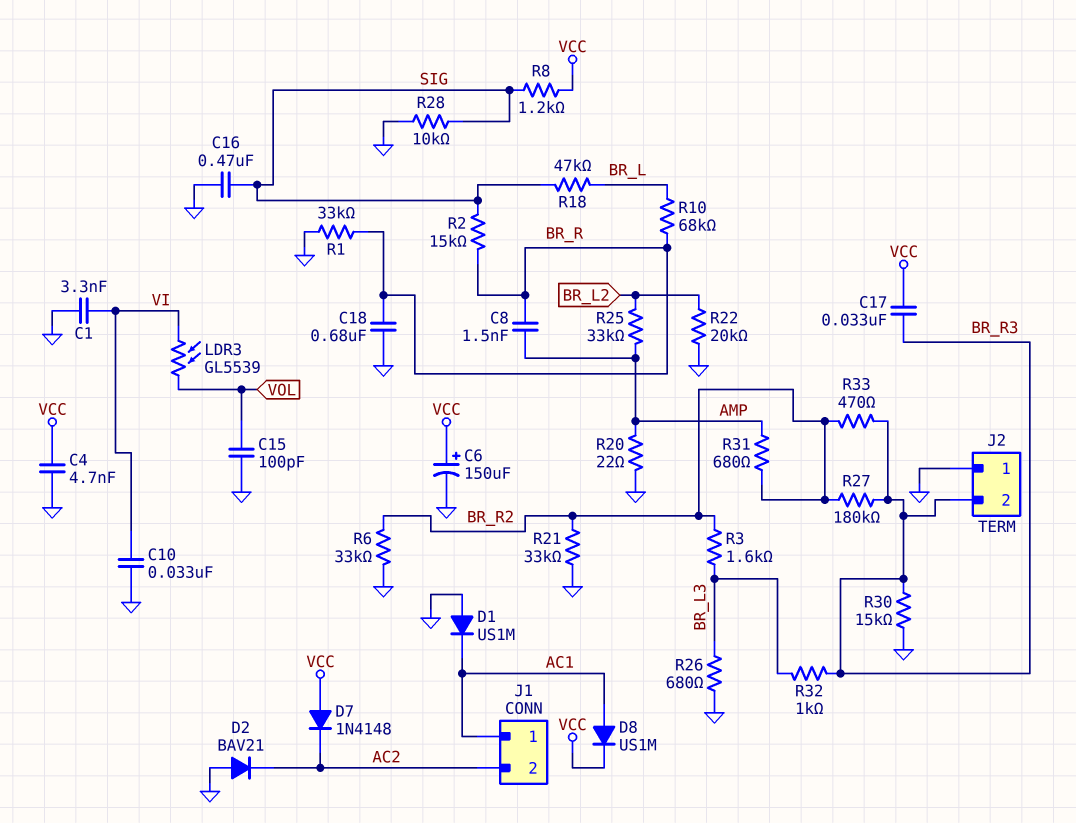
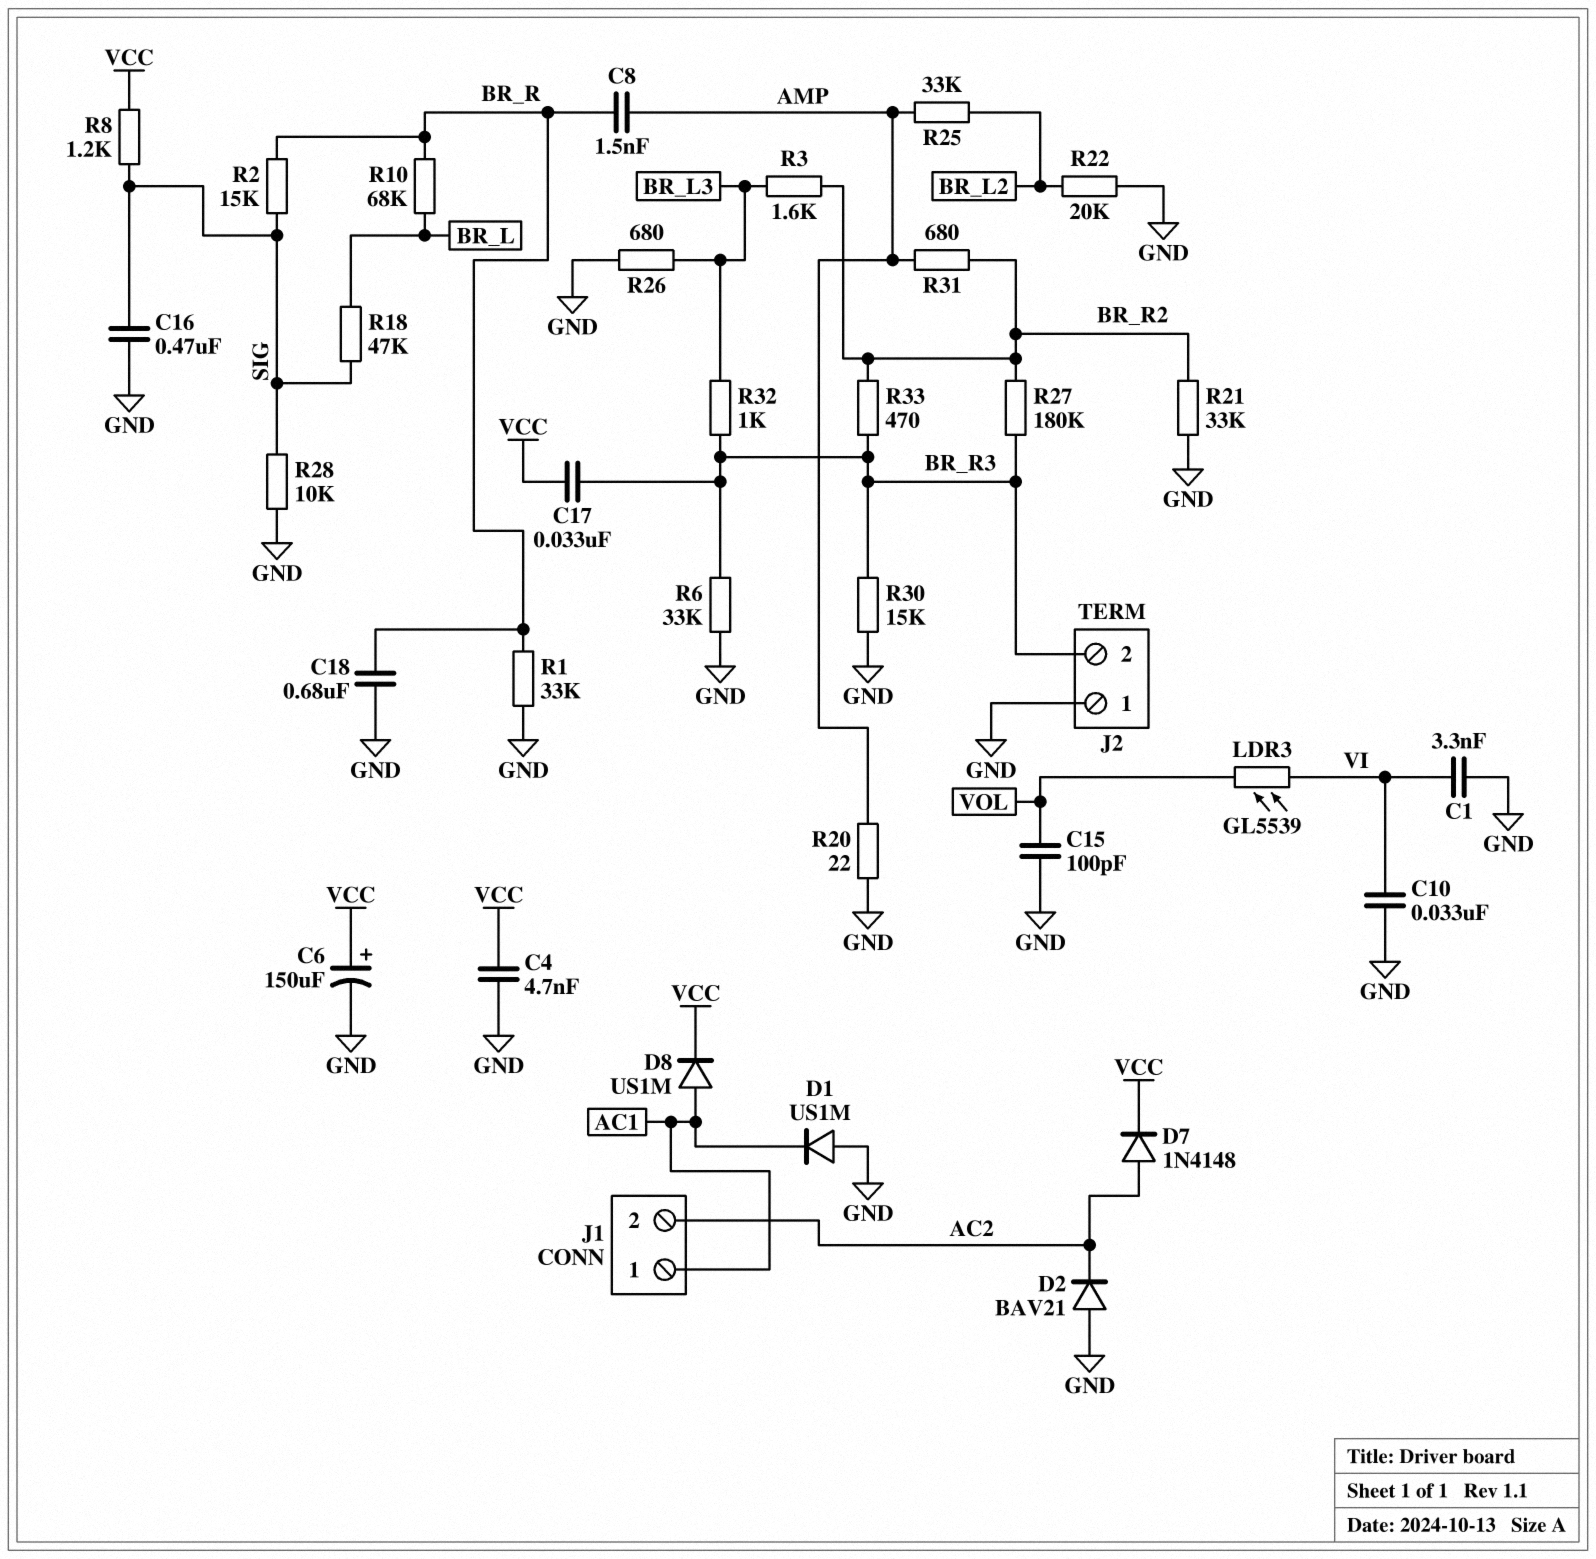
D7: diode 1N4148 (A VCC, K AC2) -> diode 1N4148 (A AC2, K VCC)
R6: 33k (BR_R2, GND) -> 33k (BR_R3, GND)

